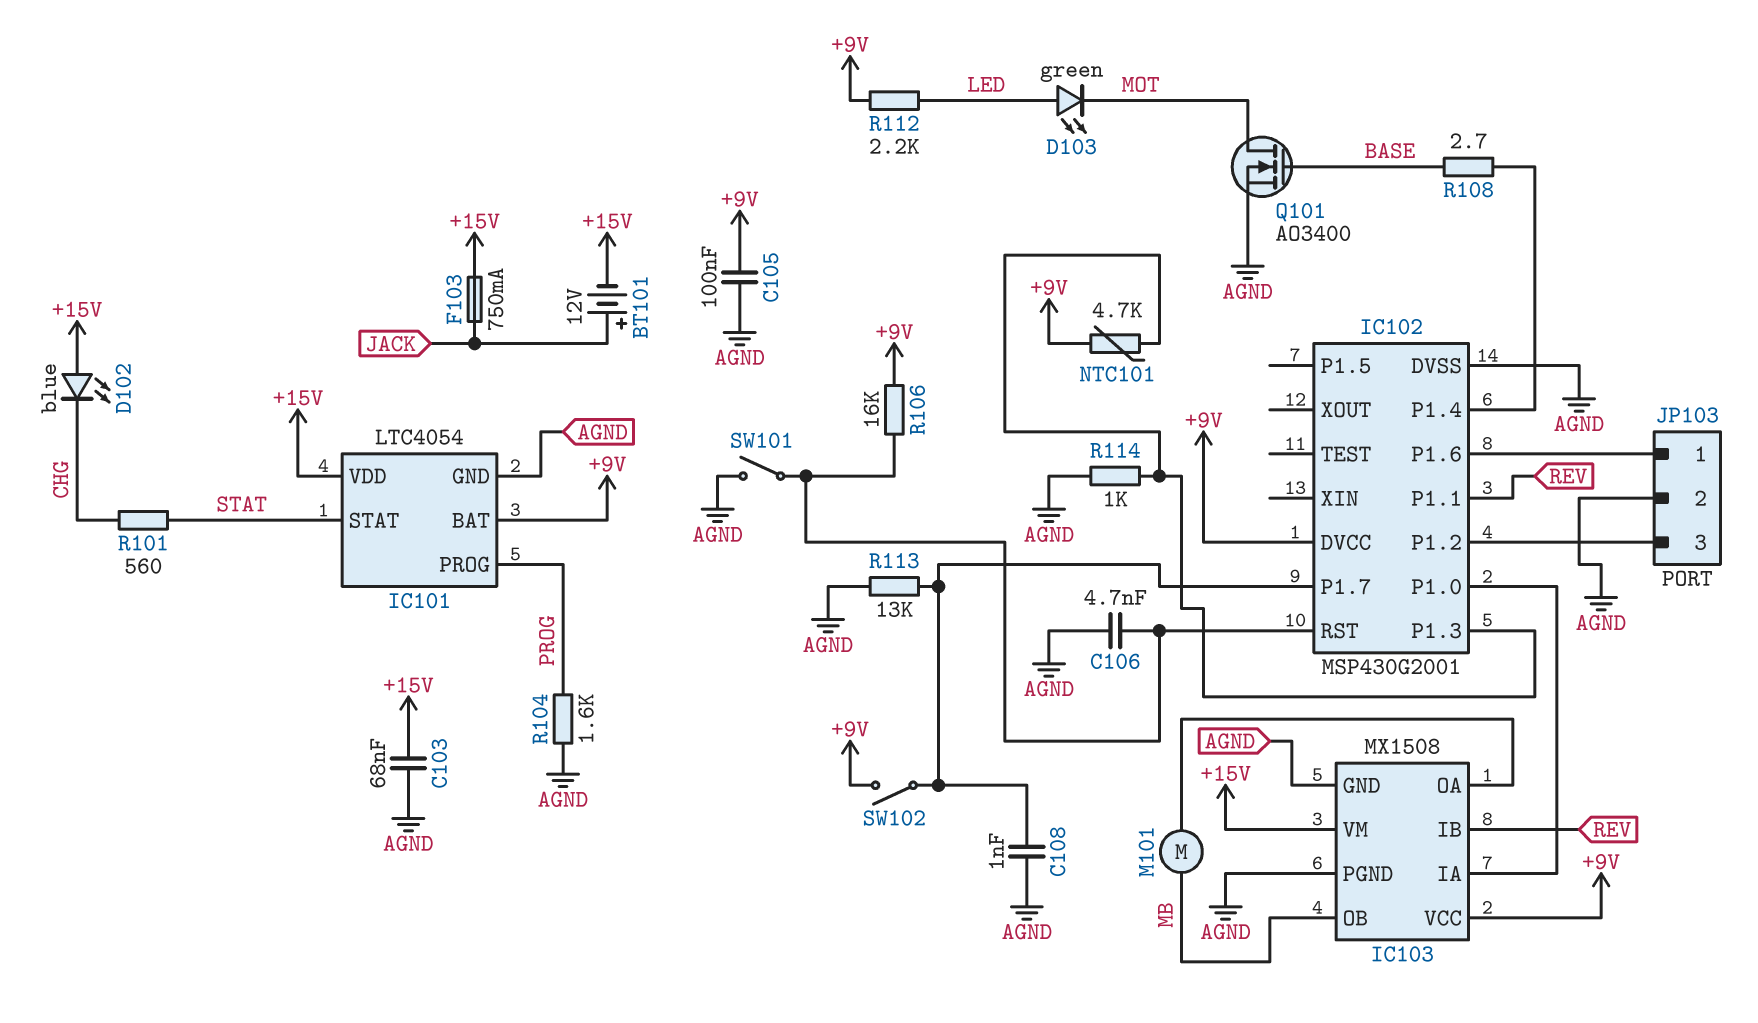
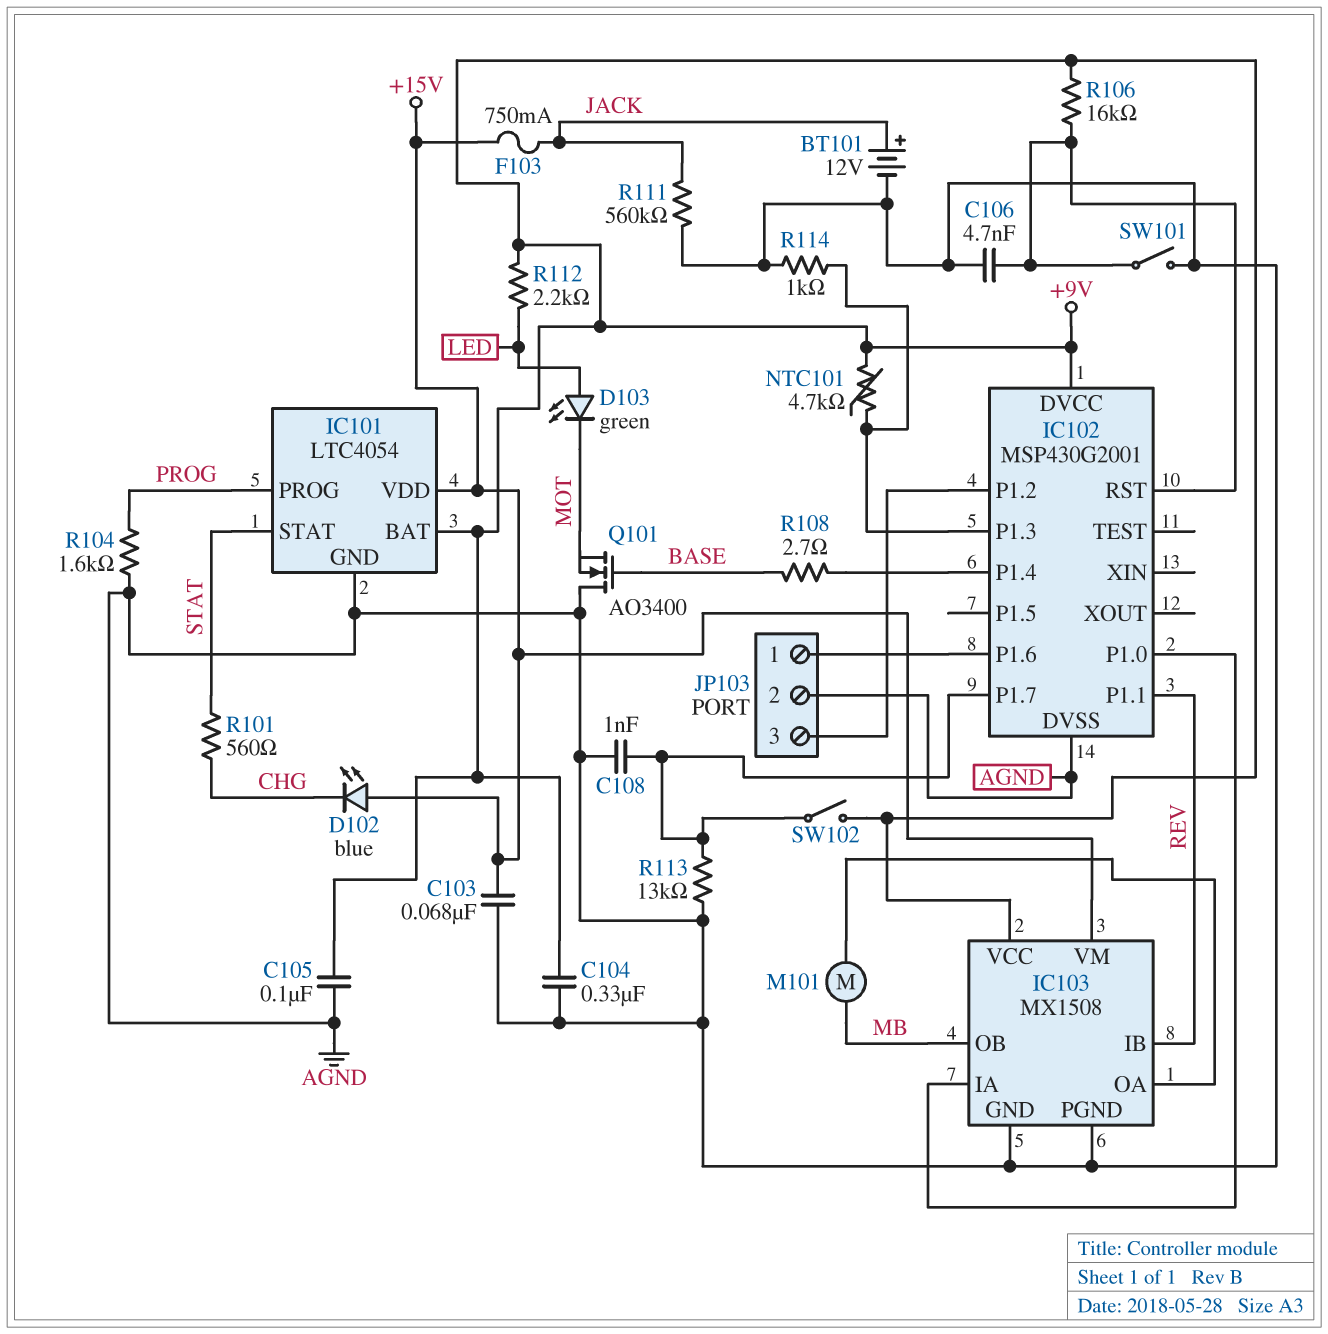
BT101: 12V (plus JACK, minus +15V) -> 12V (plus JACK, minus AGND)
C104: none -> 330nF (+9V, AGND)
Q101: NMOS AO3400 (G BASE, D MOT, S AGND) -> NMOS AO3400 (G BASE, D AGND, S MOT)
R111: none -> 560k (AGND, JACK)

